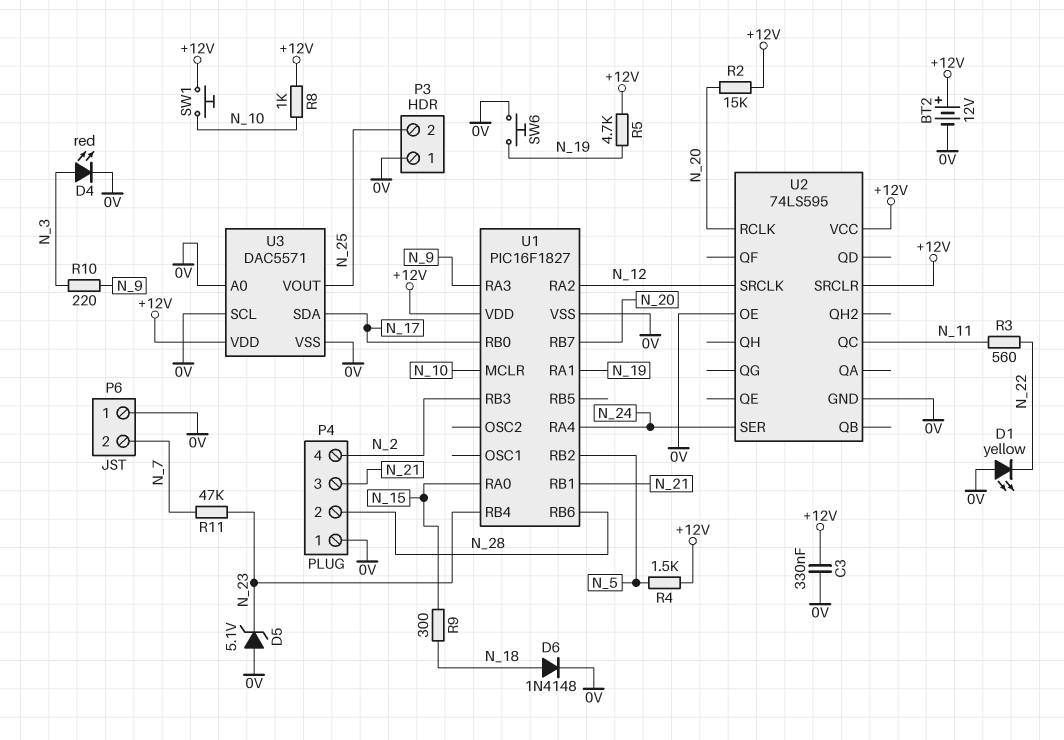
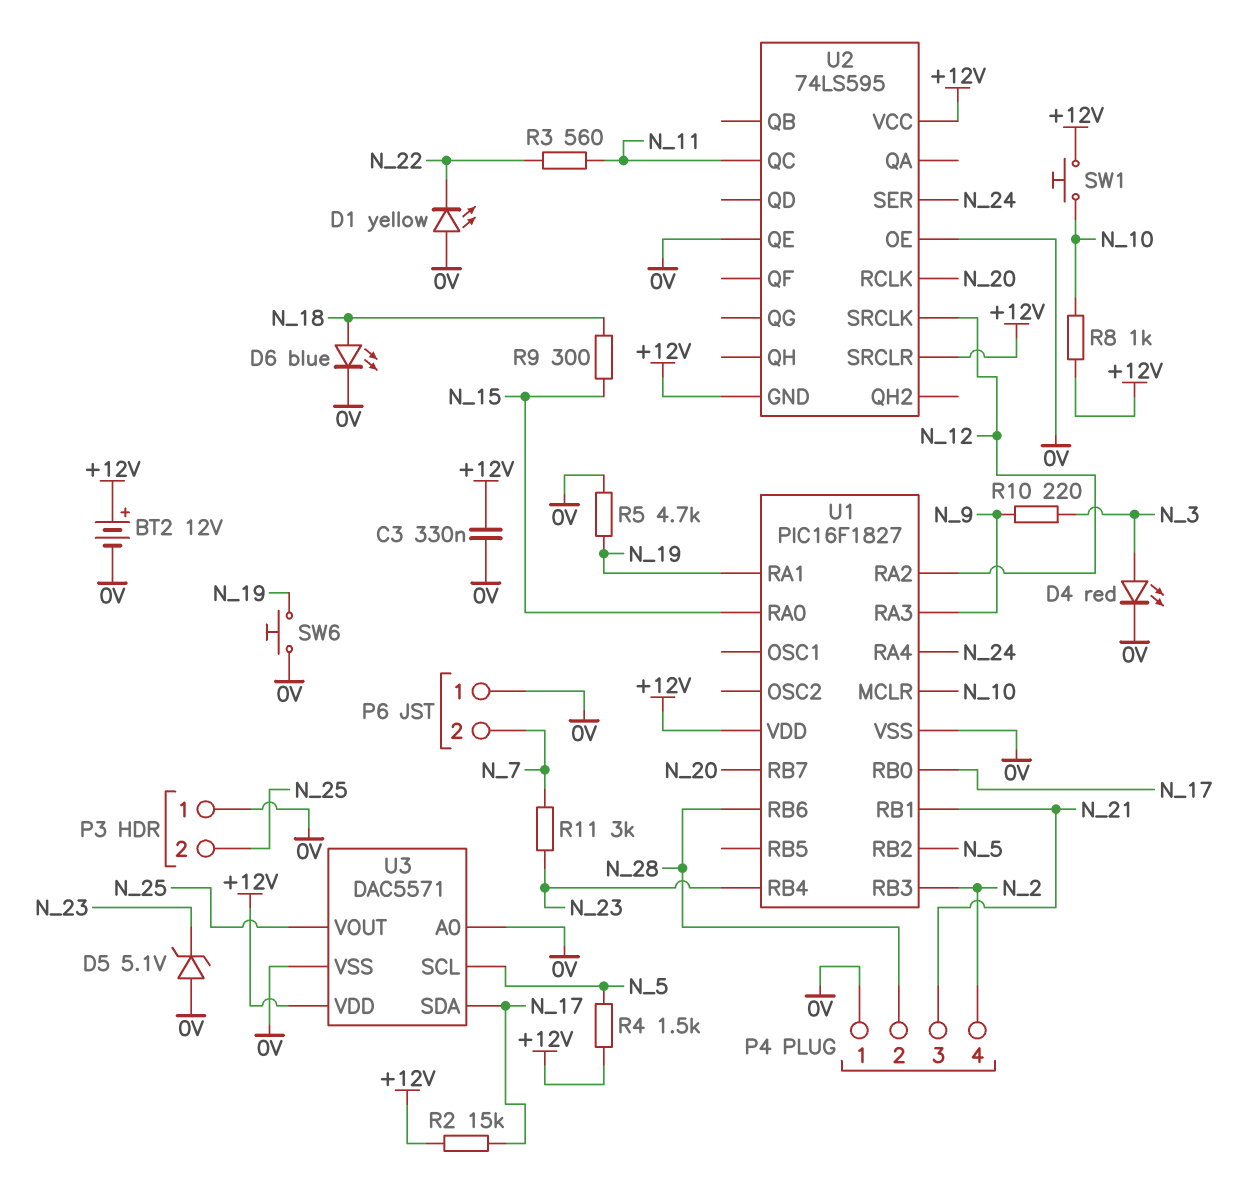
D6: diode 1N4148 (A N_18, K 0V) -> LED blue (A N_18, K 0V)
R2: 15k (+12V, N_20) -> 15k (+12V, N_17)
R5: 4.7k (+12V, N_19) -> 4.7k (0V, N_19)
R11: 47k (N_7, N_23) -> 3k (N_7, N_23)
U2 pin GND: 0V -> +12V
U2 pin QE: none -> 0V
U3 pin SCL: 0V -> N_5

